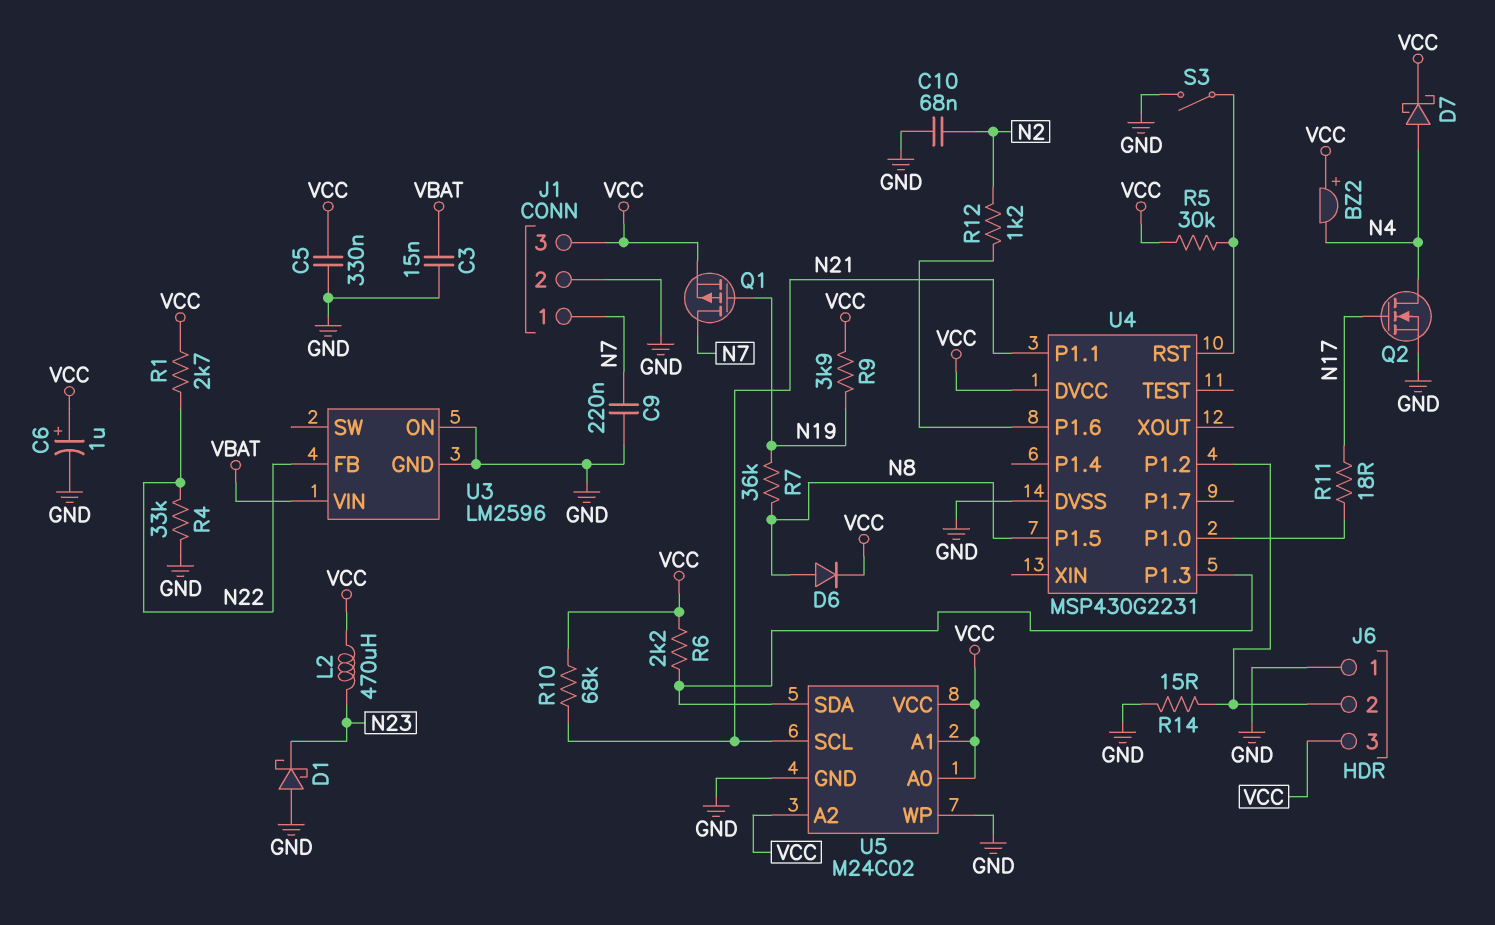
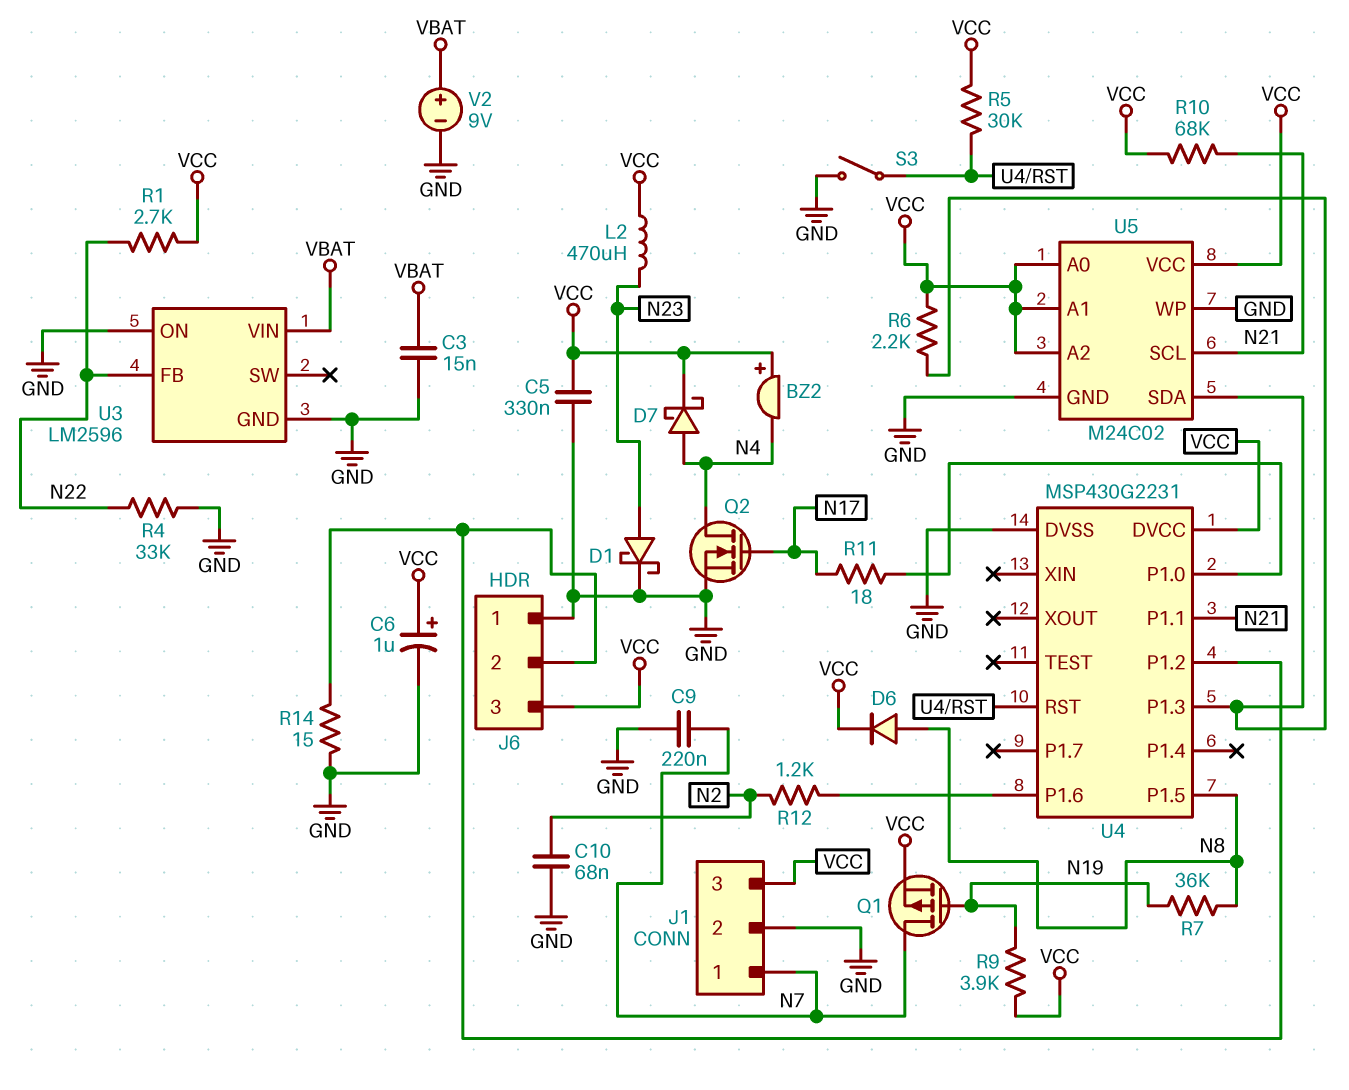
D1: schottky (A GND, K N23) -> schottky (A N23, K GND)
V2: none -> 9V (plus VBAT, minus GND)

